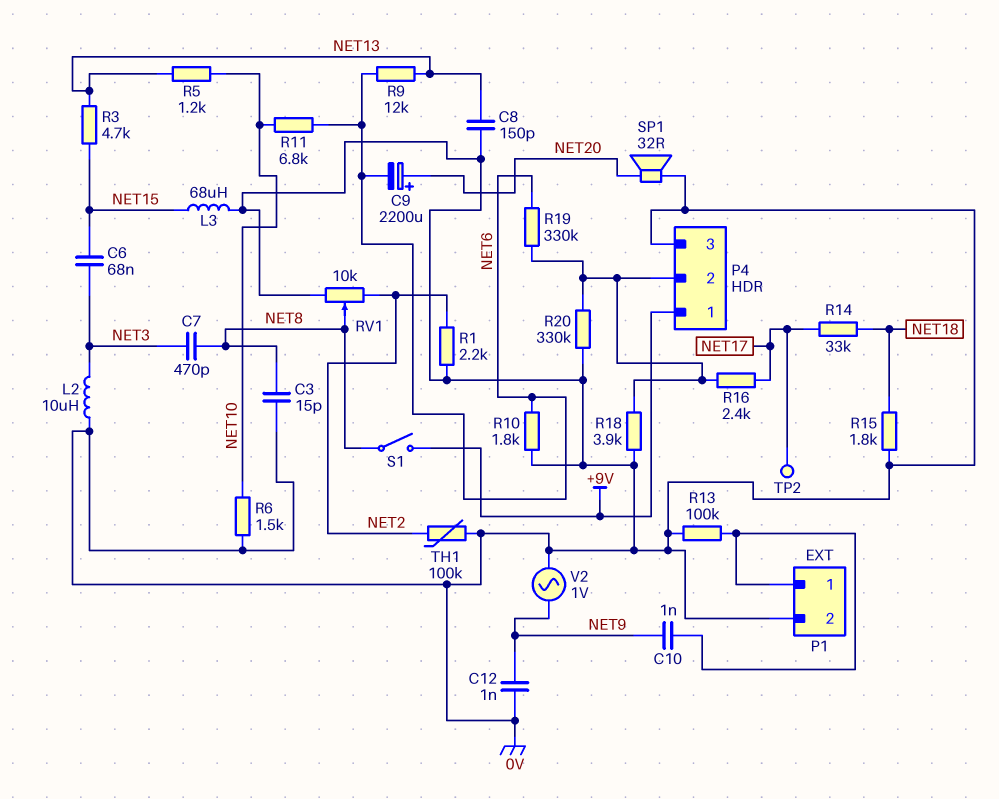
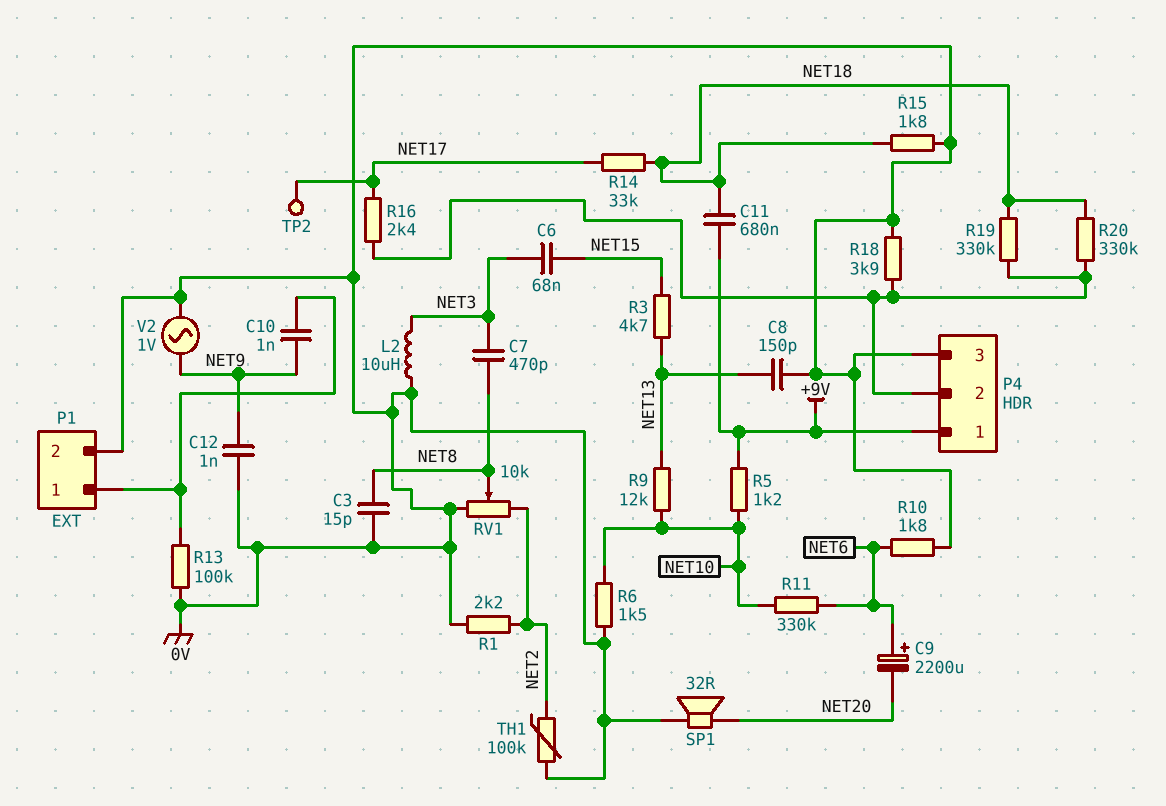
C9: 2200uF (plus NET20, minus NET6) -> 2200uF (plus NET6, minus NET20)
C11: none -> 680nF (+9V, NET18)
L3: 68uH (0V, NET15) -> none
R5: 1.2k (NET10, NET13) -> 1.2k (+9V, NET10)
R9: 12k (NET6, NET13) -> 12k (NET10, NET13)
R11: 6.8k (NET6, NET10) -> 330k (NET6, NET10)
R19: 330k (NET6, P4/2) -> 330k (NET18, P4/2)
R20: 330k (0V, P4/2) -> 330k (NET18, P4/2)
S1: switch (+9V, NET8) -> none

